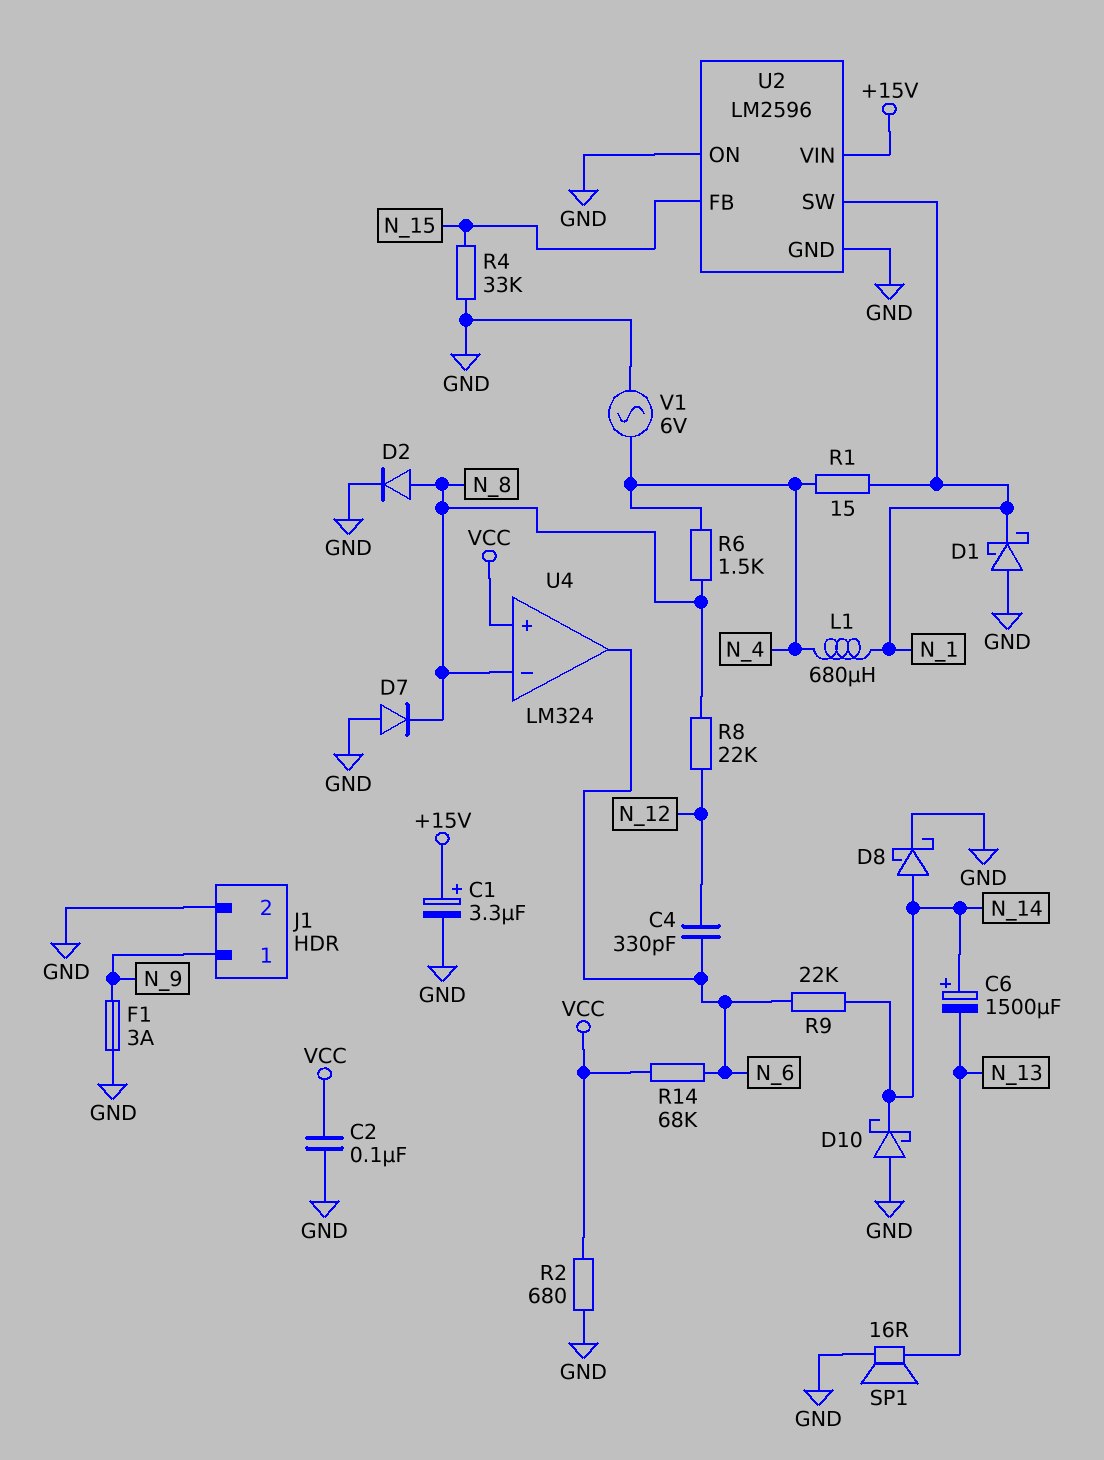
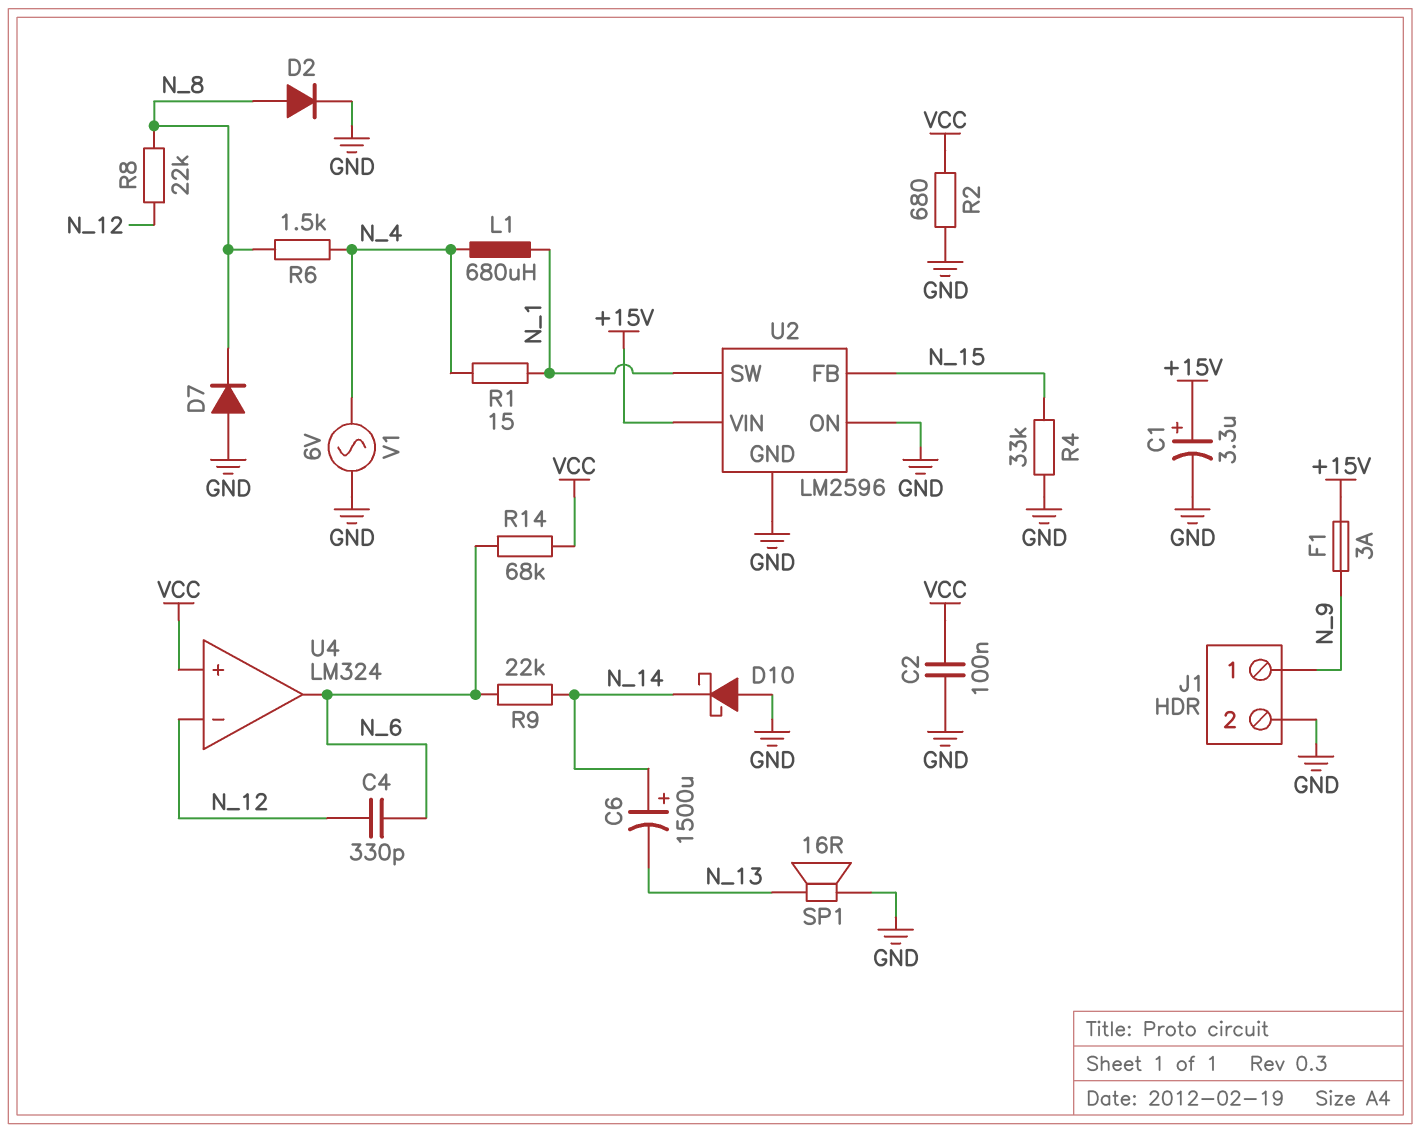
D1: schottky (A GND, K N_1) -> none
D8: schottky (A N_14, K GND) -> none
F1: 3A (GND, N_9) -> 3A (+15V, N_9)
U4 pin in-: N_8 -> N_12

